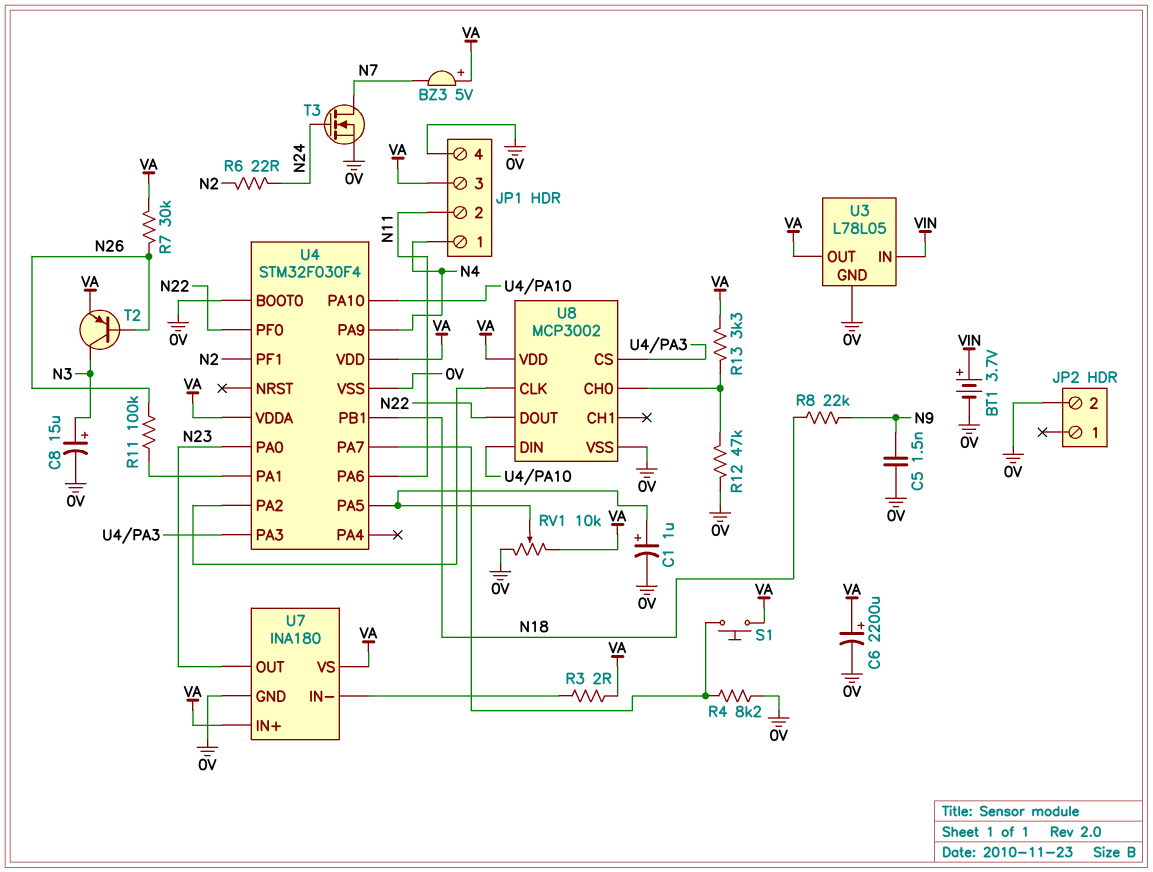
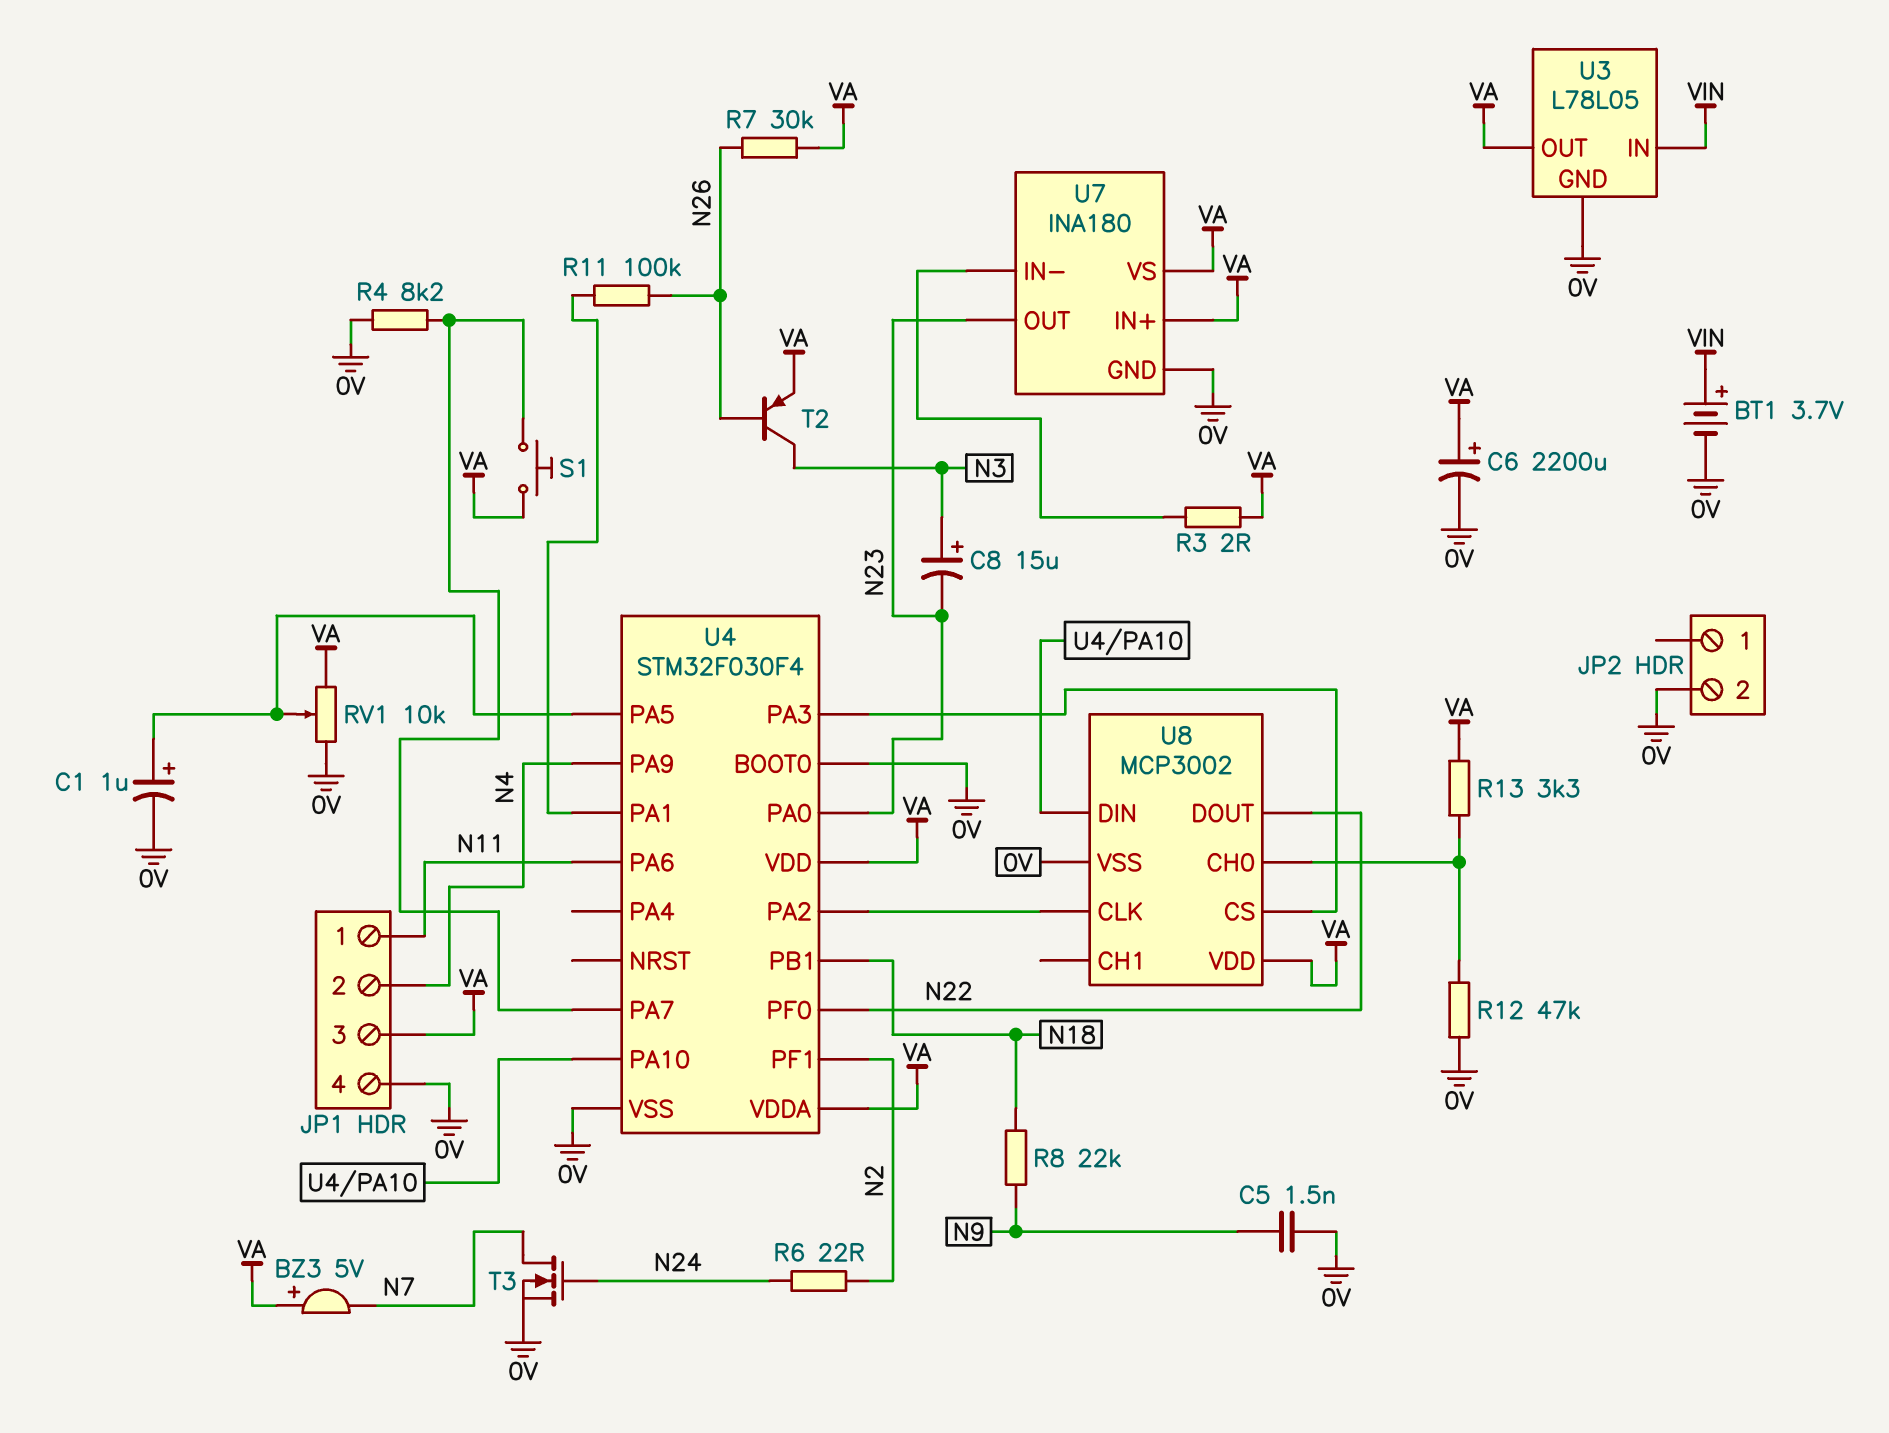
C8: 15uF (plus N3, minus 0V) -> 15uF (plus N3, minus N23)
JP1 pin 1: N4 -> N11
JP1 pin 2: N11 -> N4

